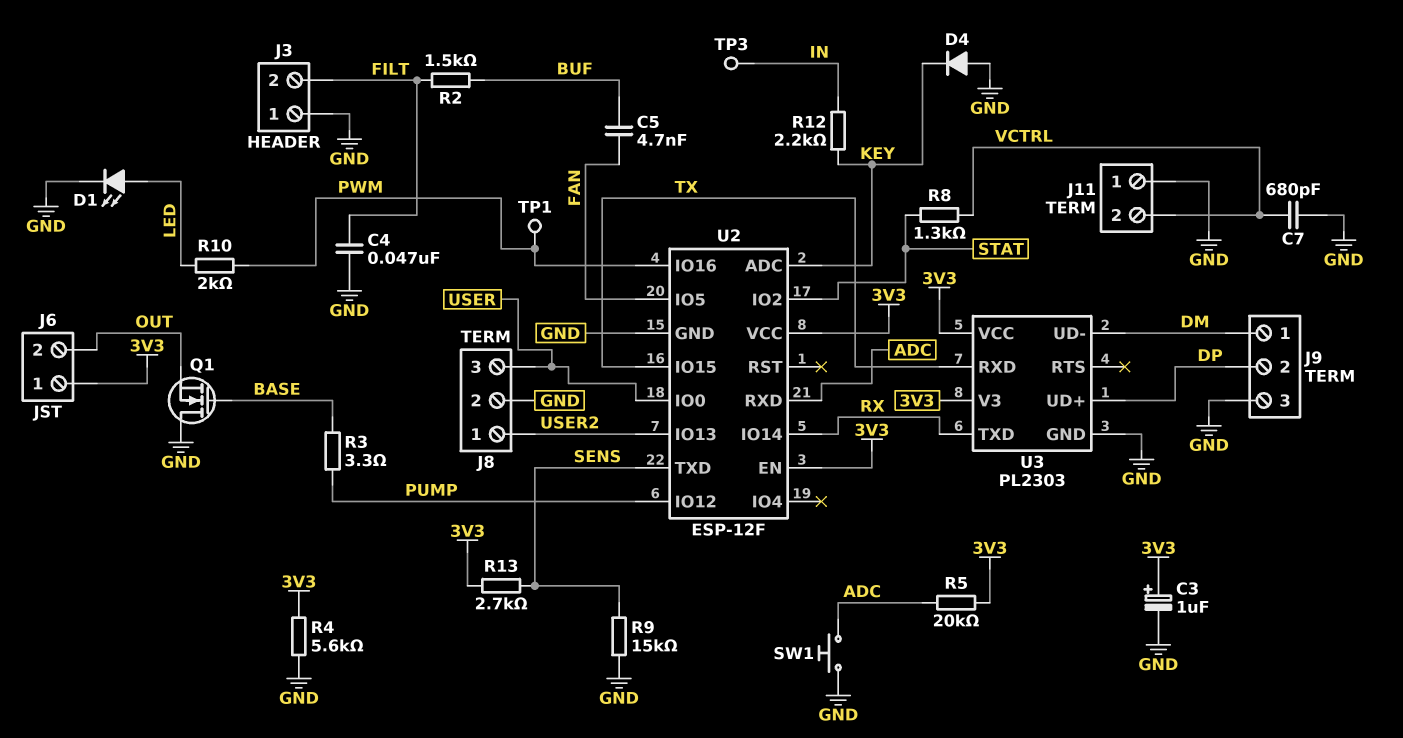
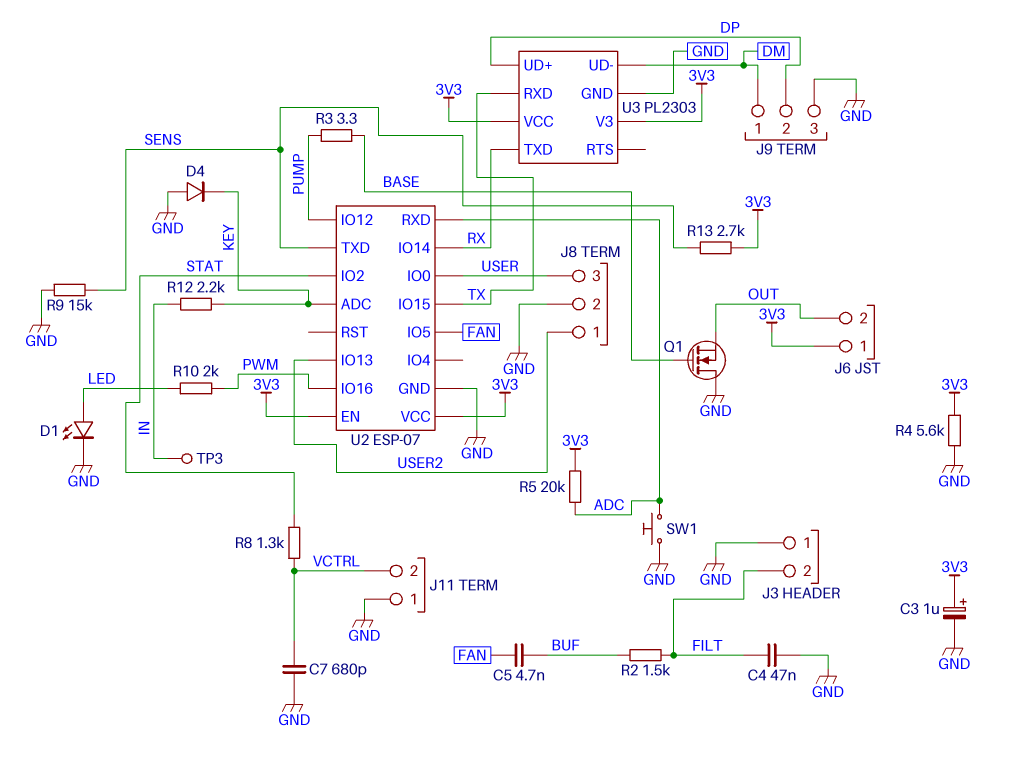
TP1: test point (PWM) -> none
U2: ESP-12F -> ESP-07

